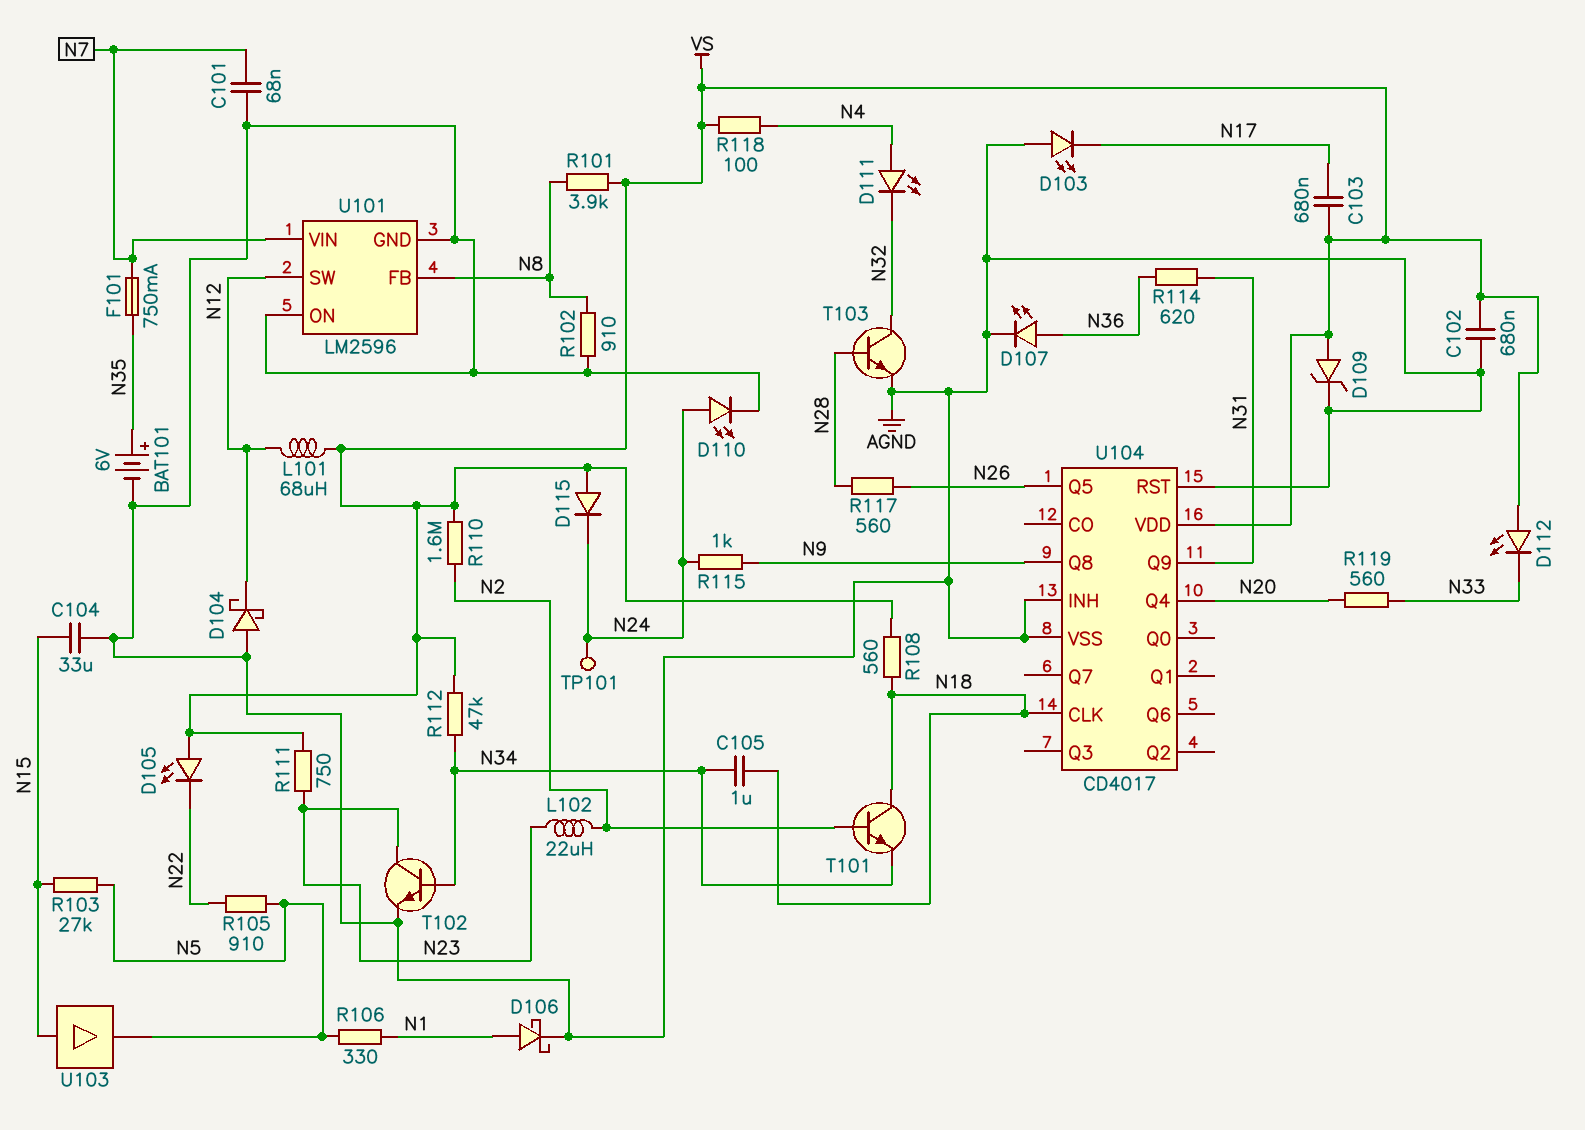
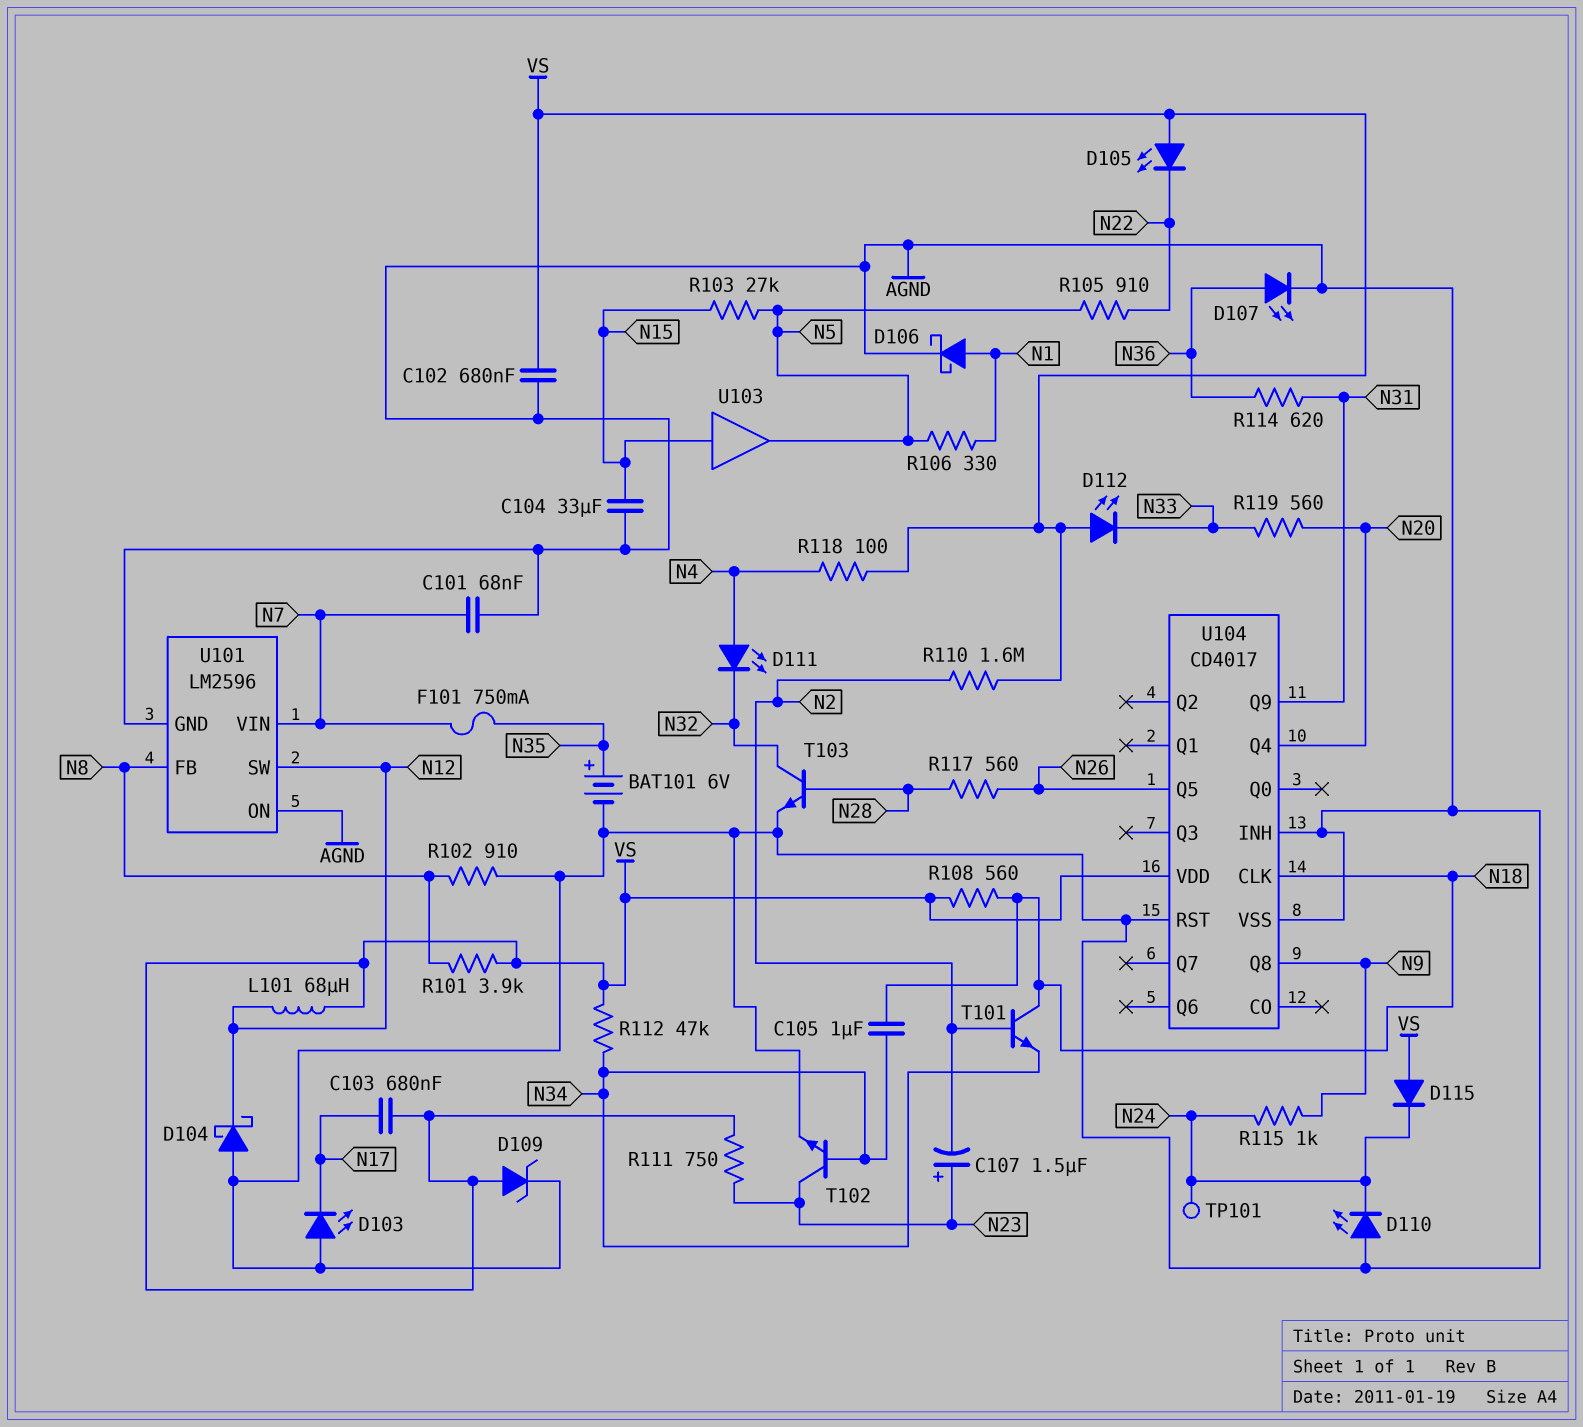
C107: none -> 1.5uF (plus N23, minus N2)
D110: LED (A N24, K AGND) -> LED (A AGND, K N24)
L102: 22uH (N2, N23) -> none

